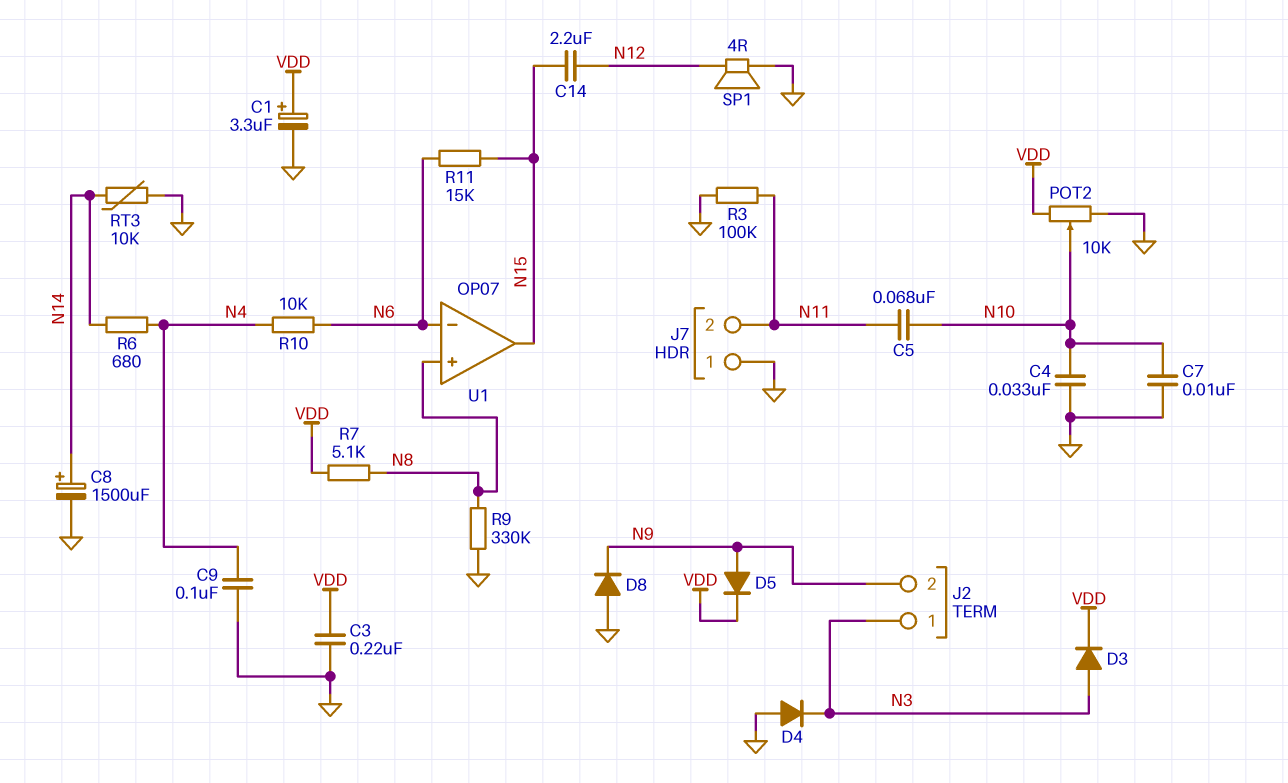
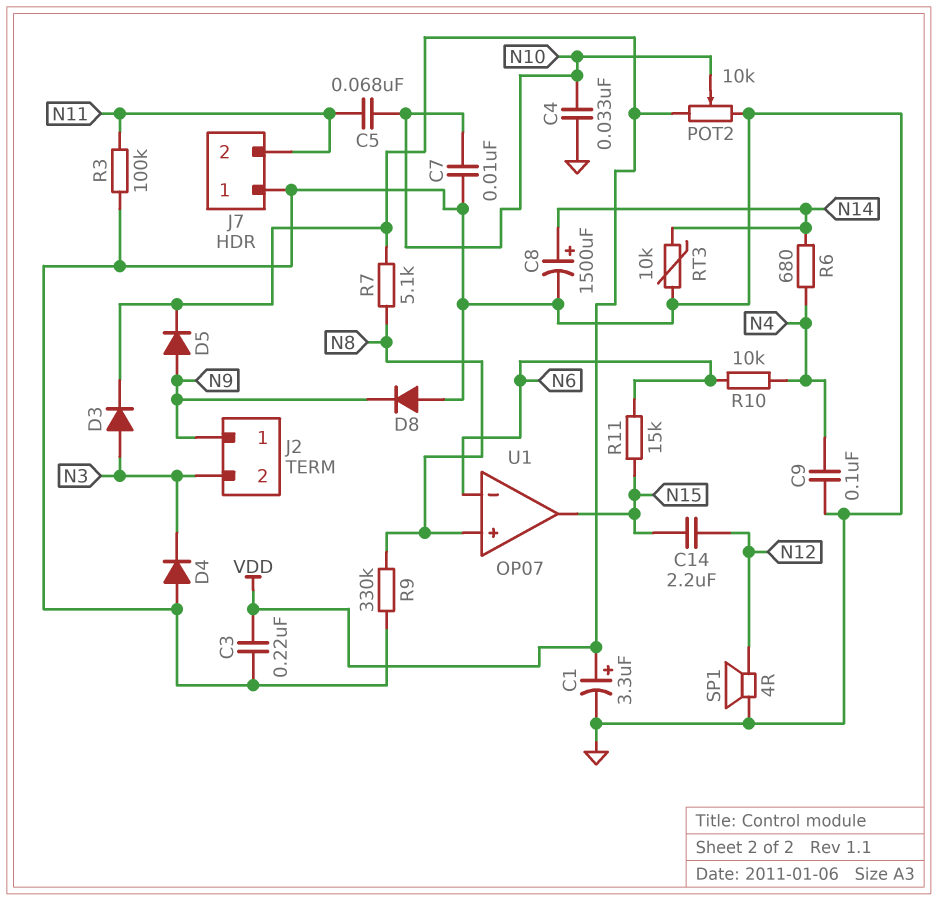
J2 pin 1: N3 -> N9
J2 pin 2: N9 -> N3

